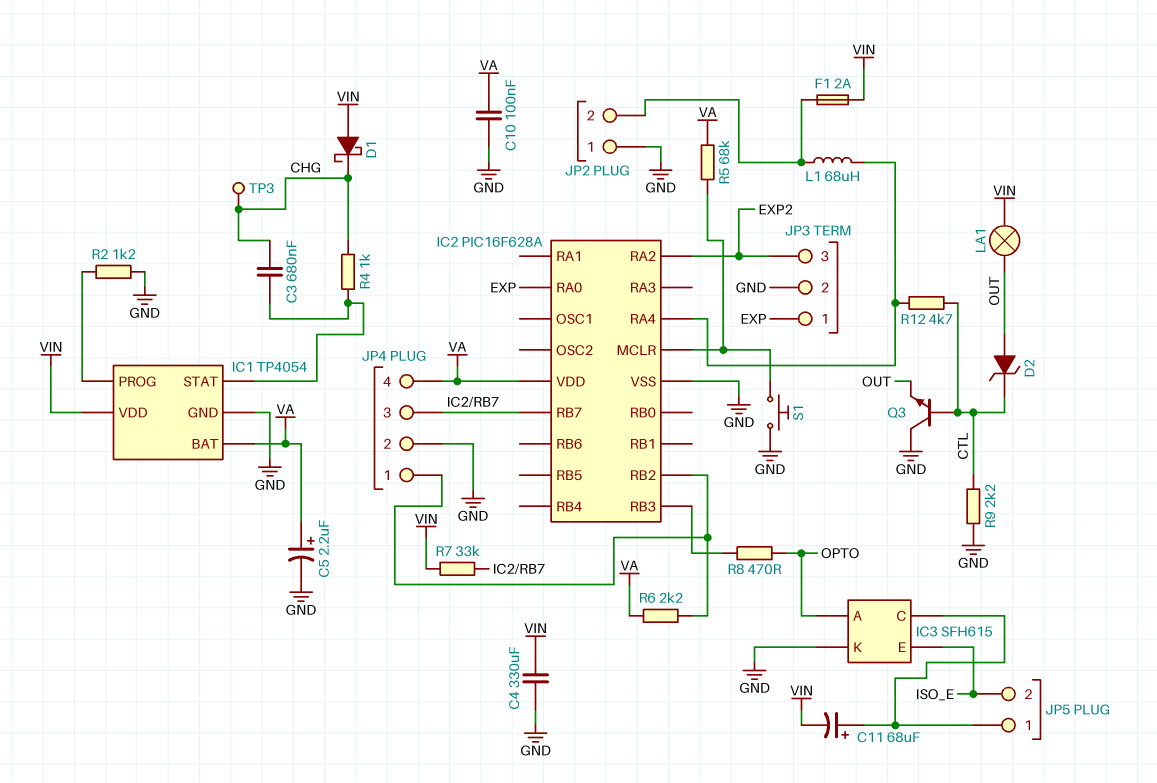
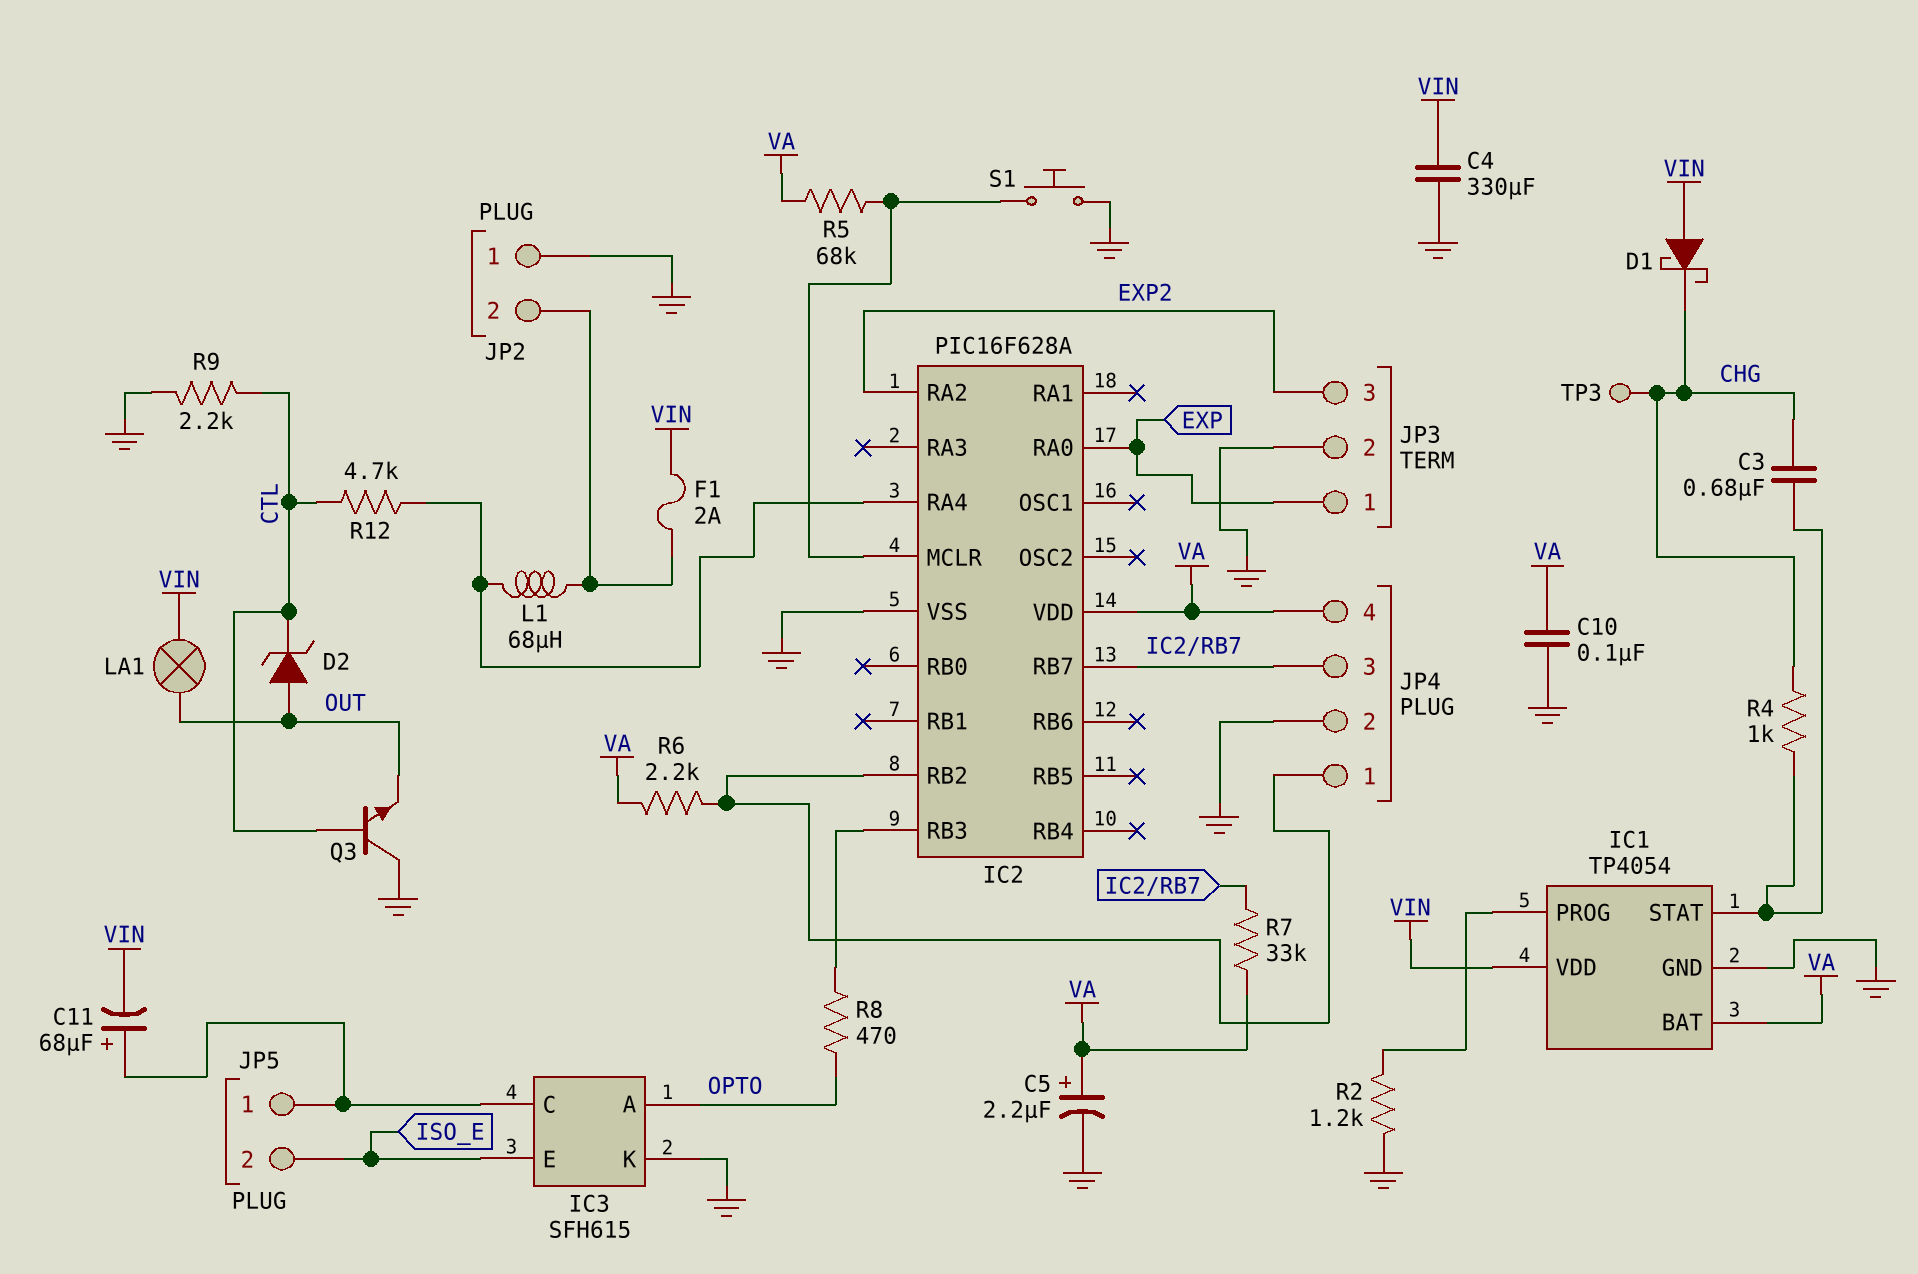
R7: 33k (IC2/RB7, VIN) -> 33k (IC2/RB7, VA)

